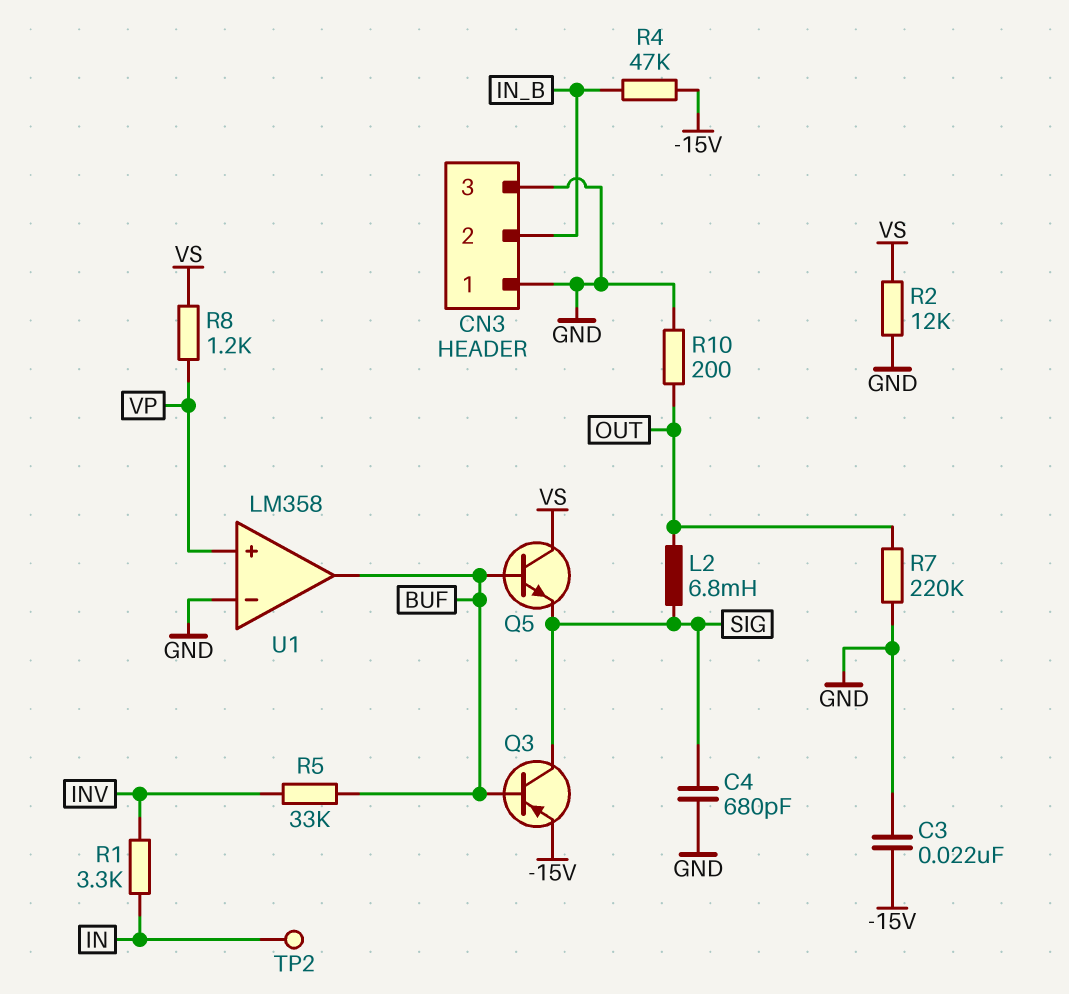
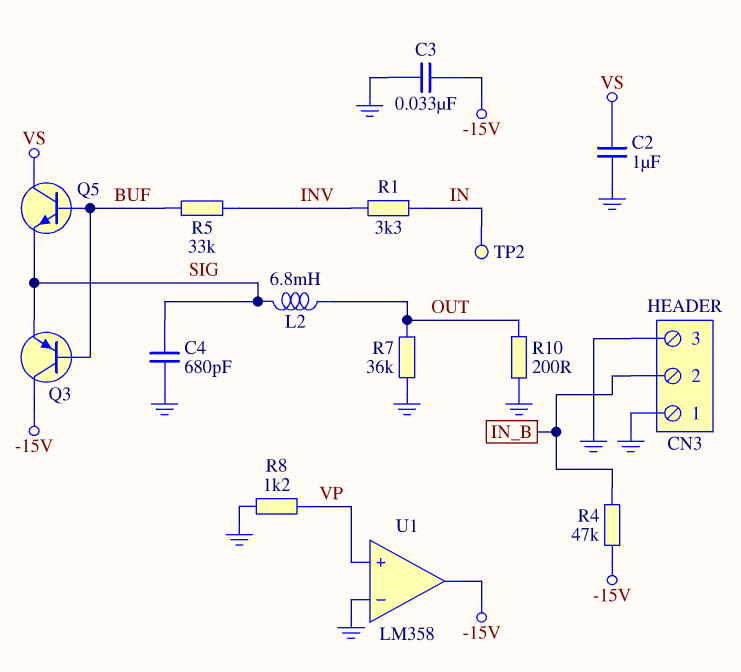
C2: none -> 1uF (GND, VS)
C3: 22nF (-15V, GND) -> 33nF (-15V, GND)
Q3: PNP (B BUF, C SIG, E -15V) -> PNP (B BUF, C -15V, E SIG)
R2: 12k (GND, VS) -> none
R7: 220k (GND, OUT) -> 36k (GND, OUT)
R8: 1.2k (VP, VS) -> 1.2k (GND, VP)
U1 pin out: BUF -> -15V

